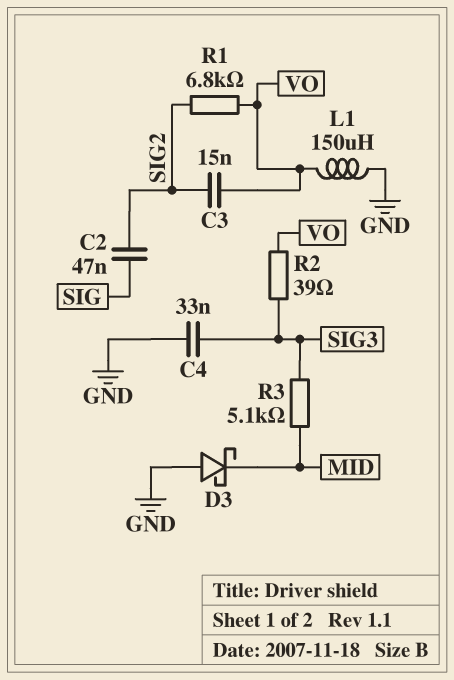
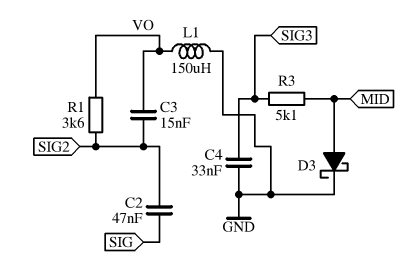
D3: schottky (A GND, K MID) -> schottky (A MID, K GND)
R1: 6.8k (SIG2, VO) -> 3.6k (SIG2, VO)
R2: 39 (SIG3, VO) -> none

